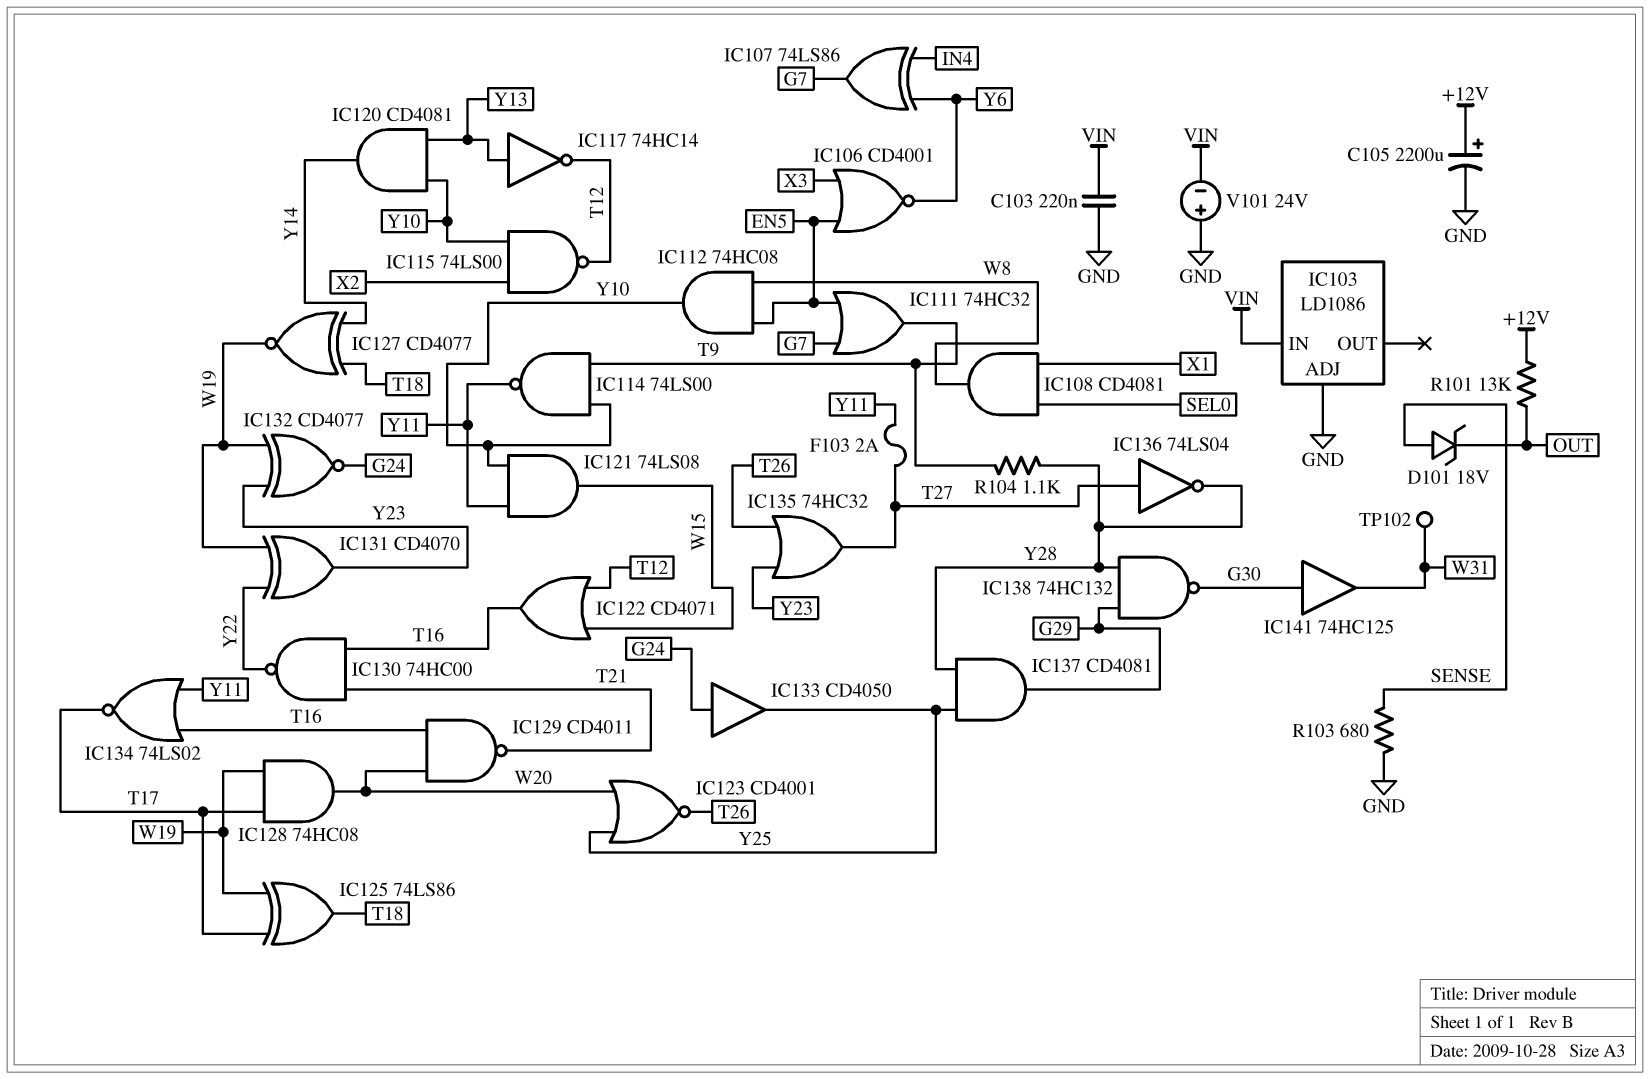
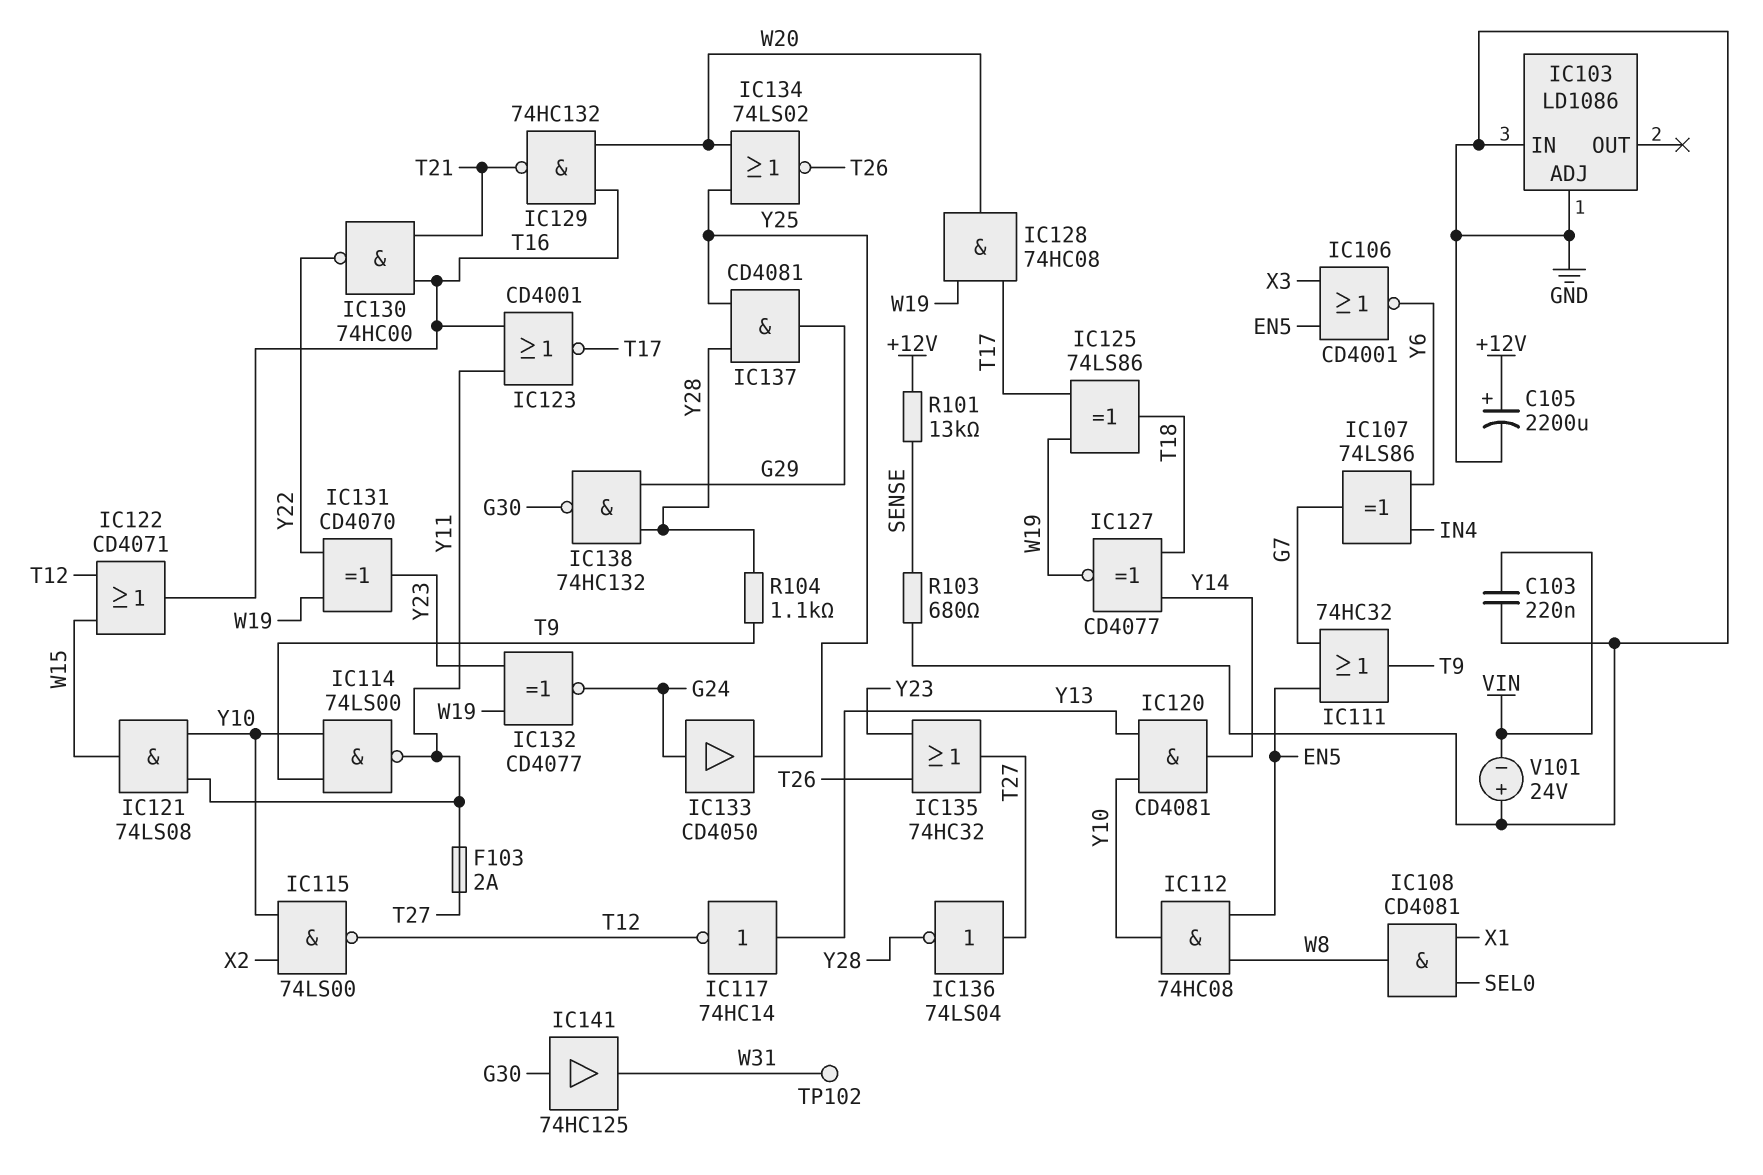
D101: zener 18V (A SENSE, K OUT) -> none
IC103 pin IN: VIN -> GND
IC123: NOR CD4001 (in W20, in Y25, out T26) -> NOR CD4001 (in T16, in Y11, out T17)
IC129: NAND CD4011 (in T16, in W20, out T21) -> NAND 74HC132 (in T16, in W20, out T21)
IC134: NOR 74LS02 (in T16, in Y11, out T17) -> NOR 74LS02 (in W20, in Y25, out T26)
R101: 13k (+12V, OUT) -> 13k (+12V, SENSE)

